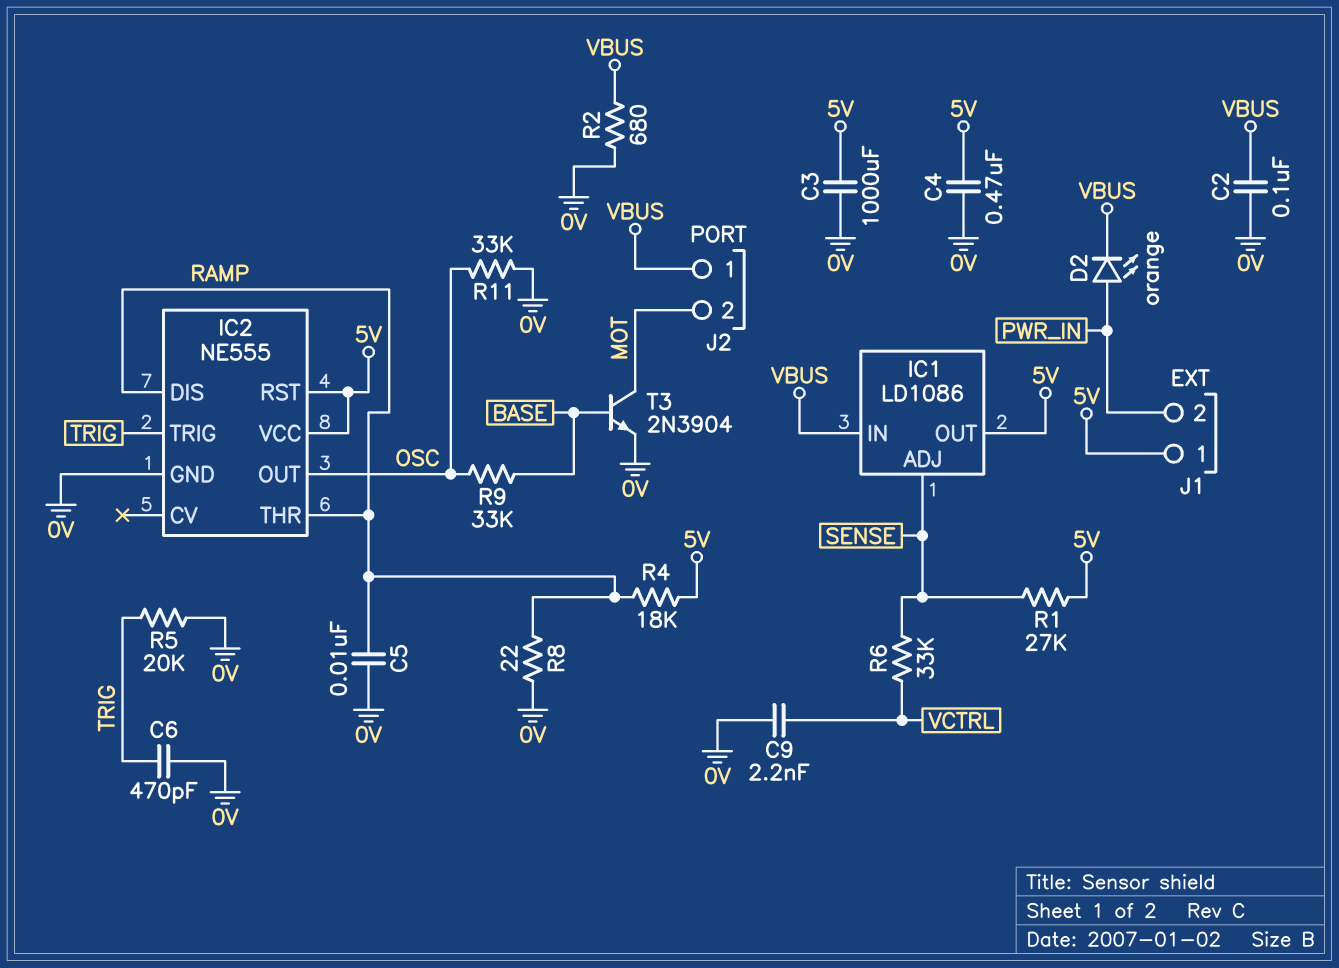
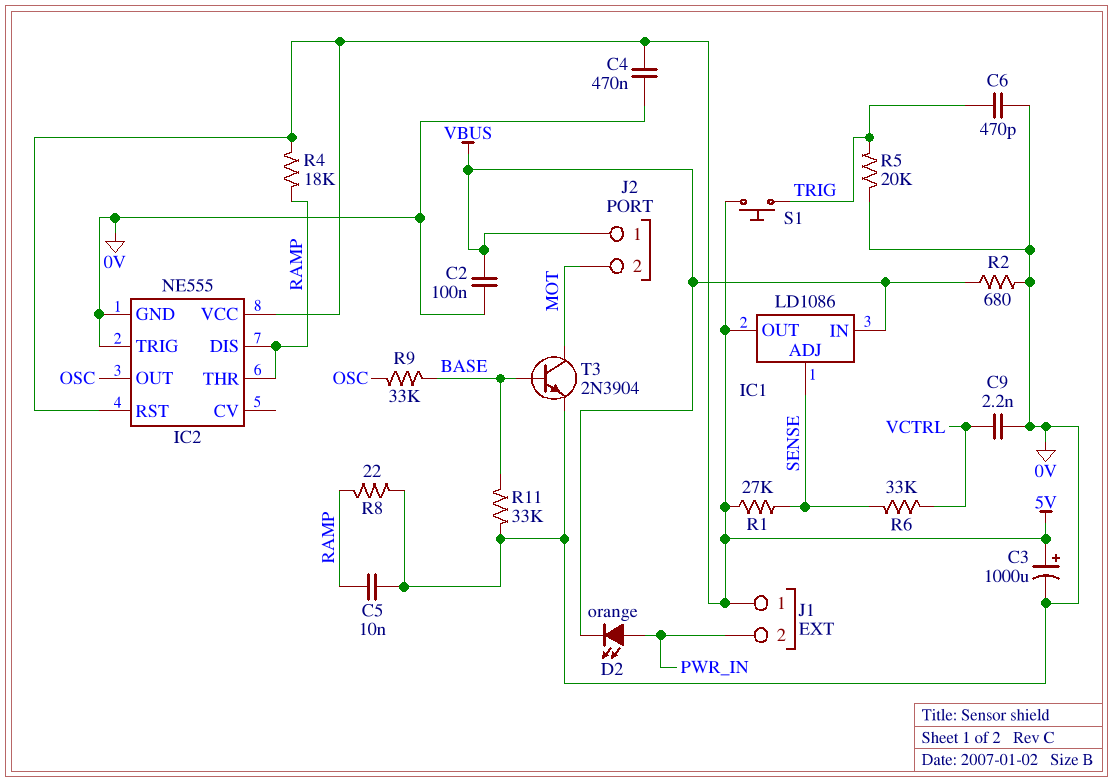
C3: 1000uF (0V, 5V) -> 1000uF (plus 5V, minus 0V)
IC2 pin TRIG: TRIG -> 0V
R11: 33k (0V, OSC) -> 33k (0V, BASE)
S1: none -> button (5V, TRIG)

